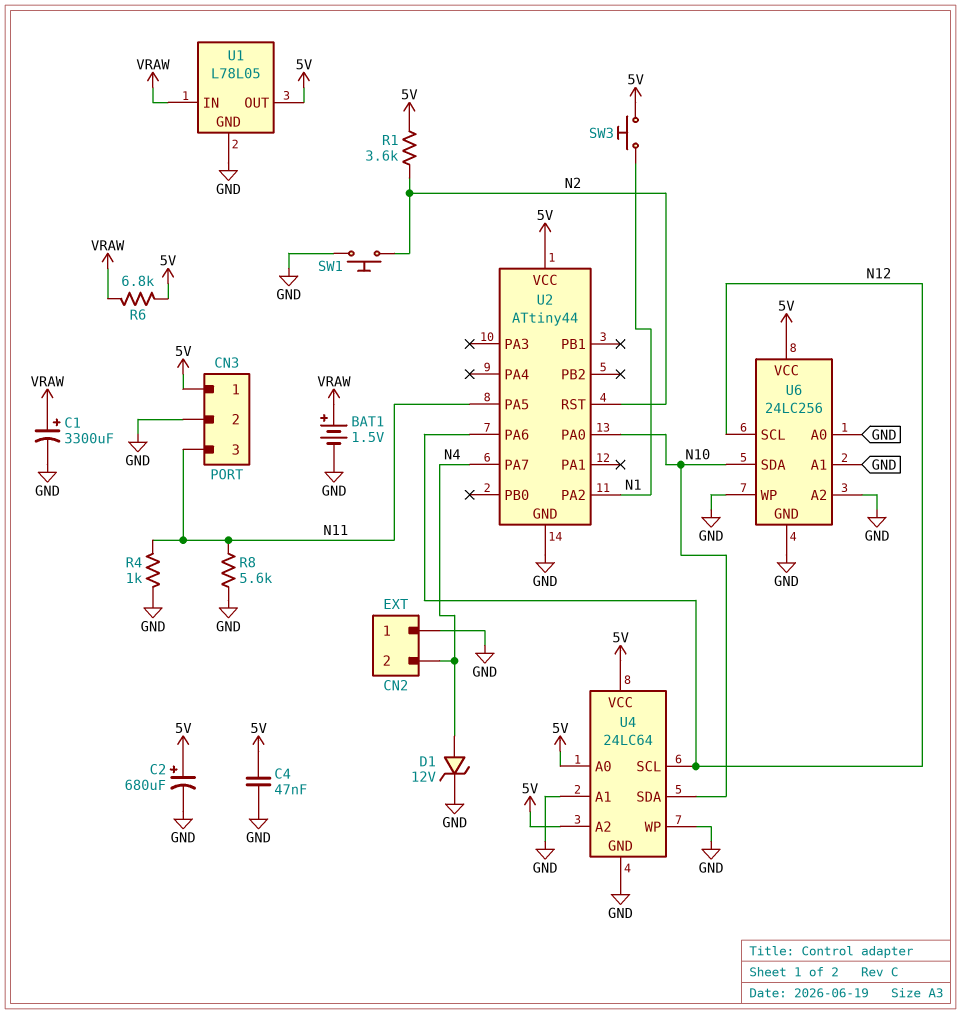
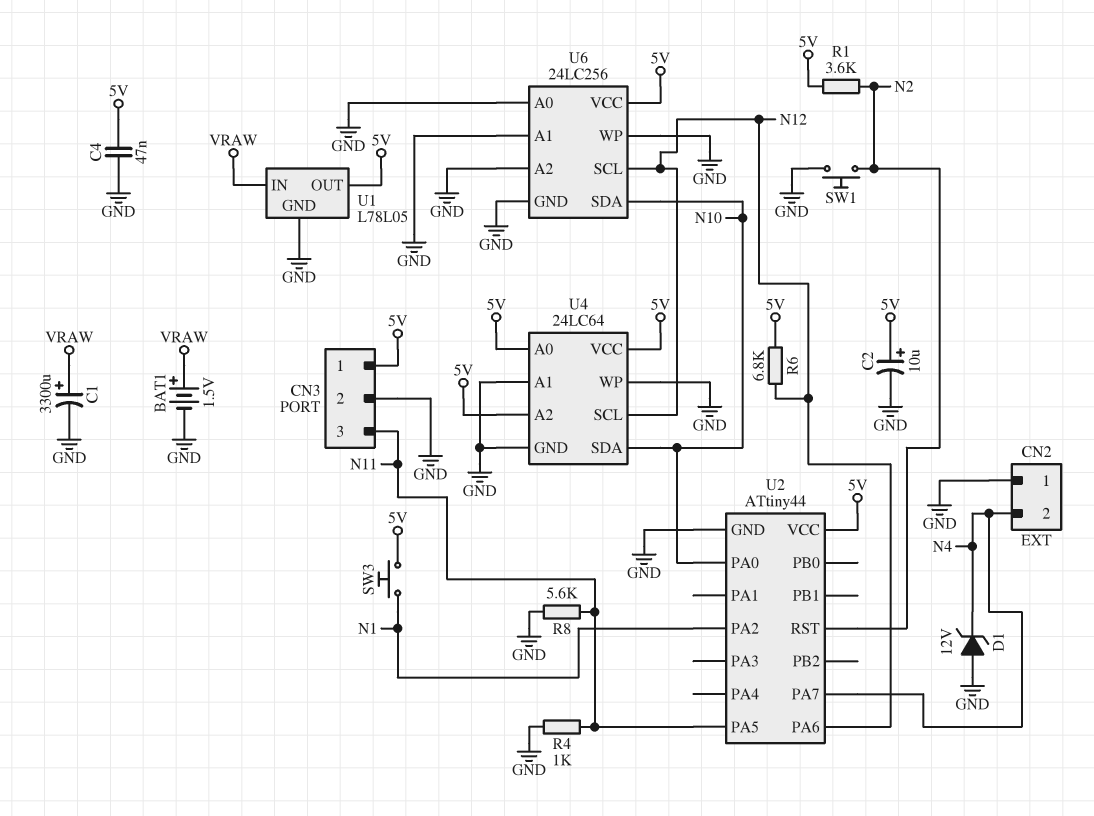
C2: 680uF (plus 5V, minus GND) -> 10uF (plus 5V, minus GND)
D1: zener 12V (A N4, K GND) -> zener 12V (A GND, K N4)
R6: 6.8k (5V, VRAW) -> 6.8k (5V, N12)

